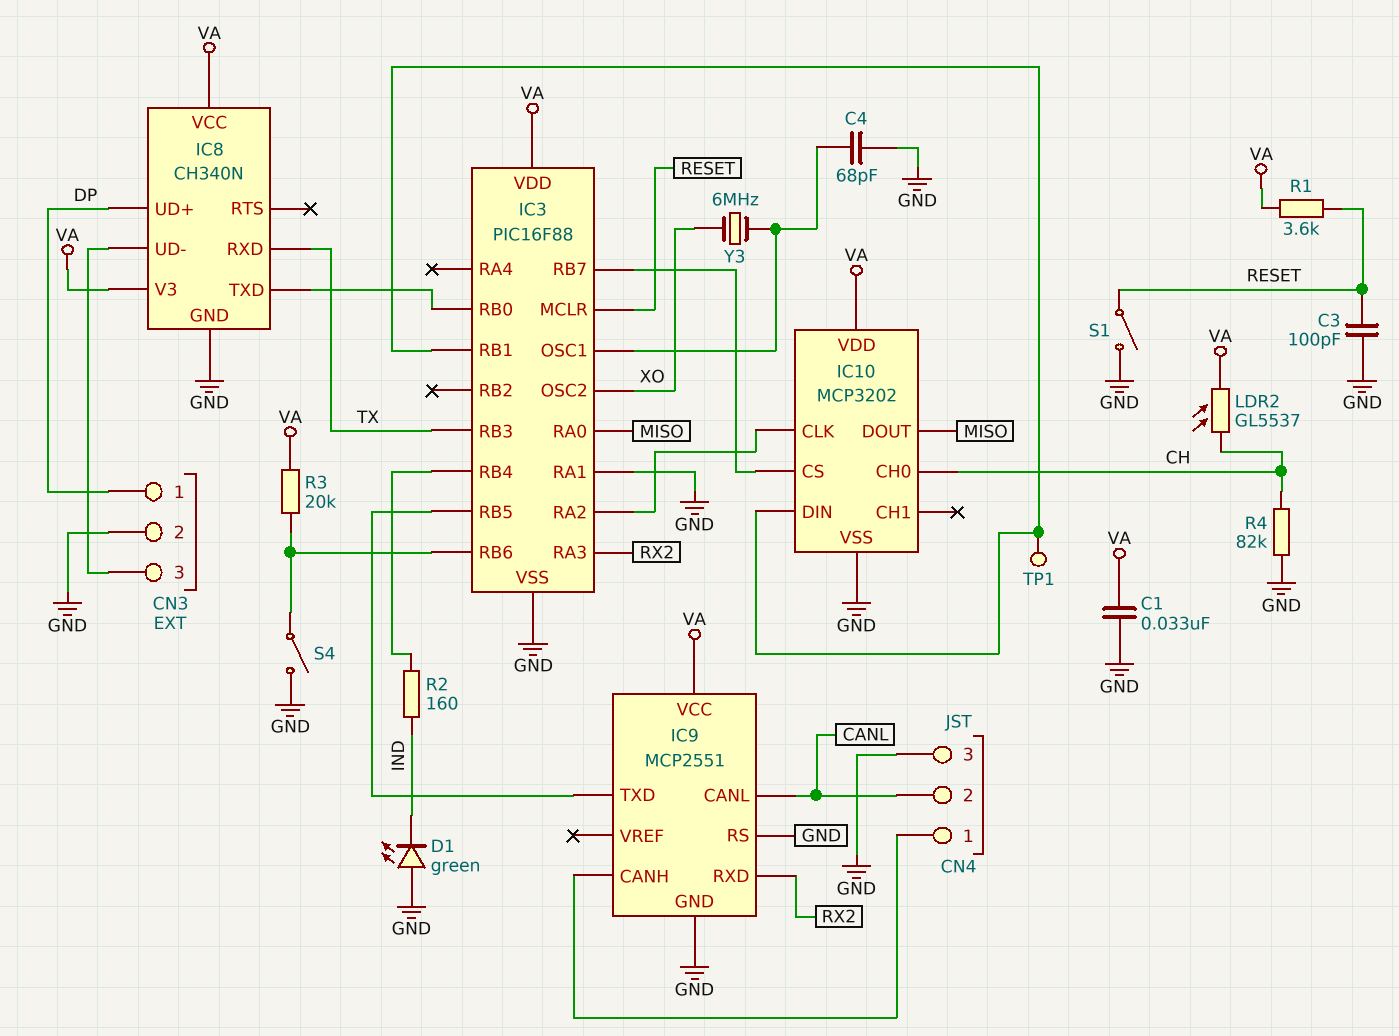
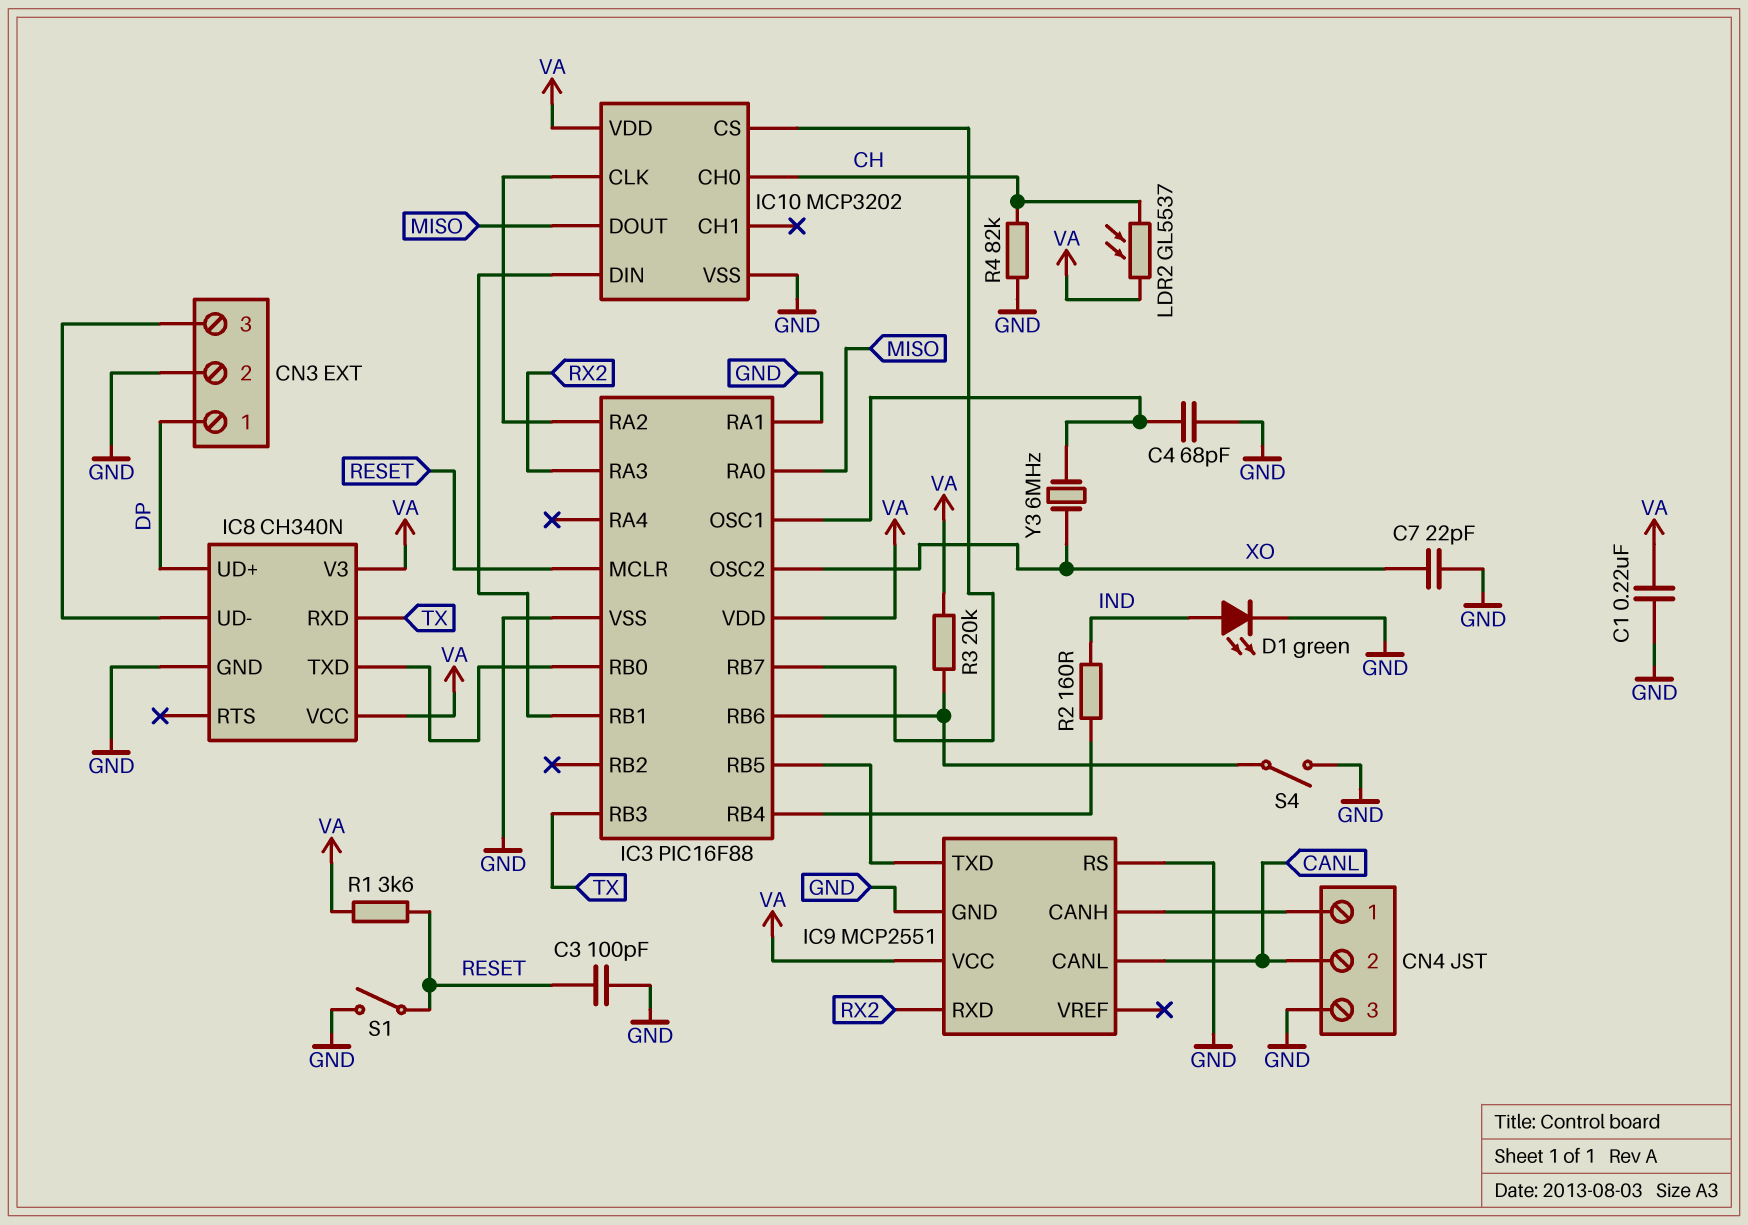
C1: 33nF (GND, VA) -> 220nF (GND, VA)
C7: none -> 22pF (GND, XO)
D1: LED green (A GND, K IND) -> LED green (A IND, K GND)
TP1: test point (IC3/RB1) -> none

